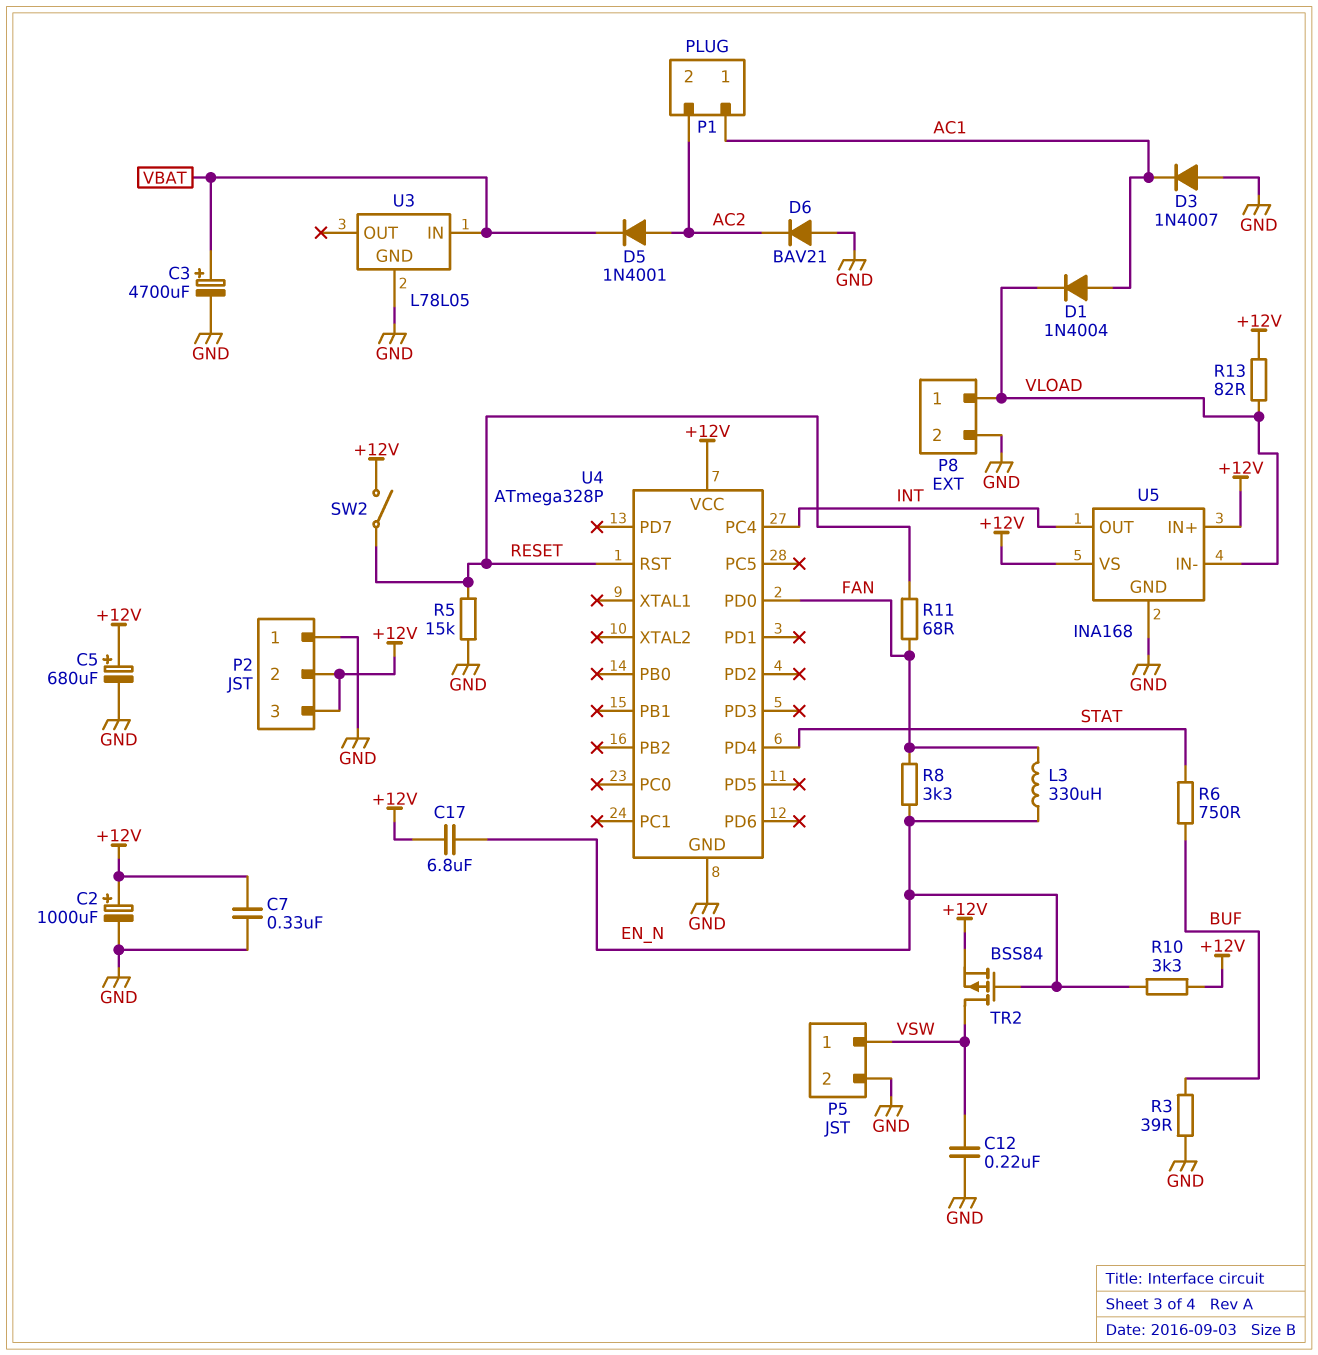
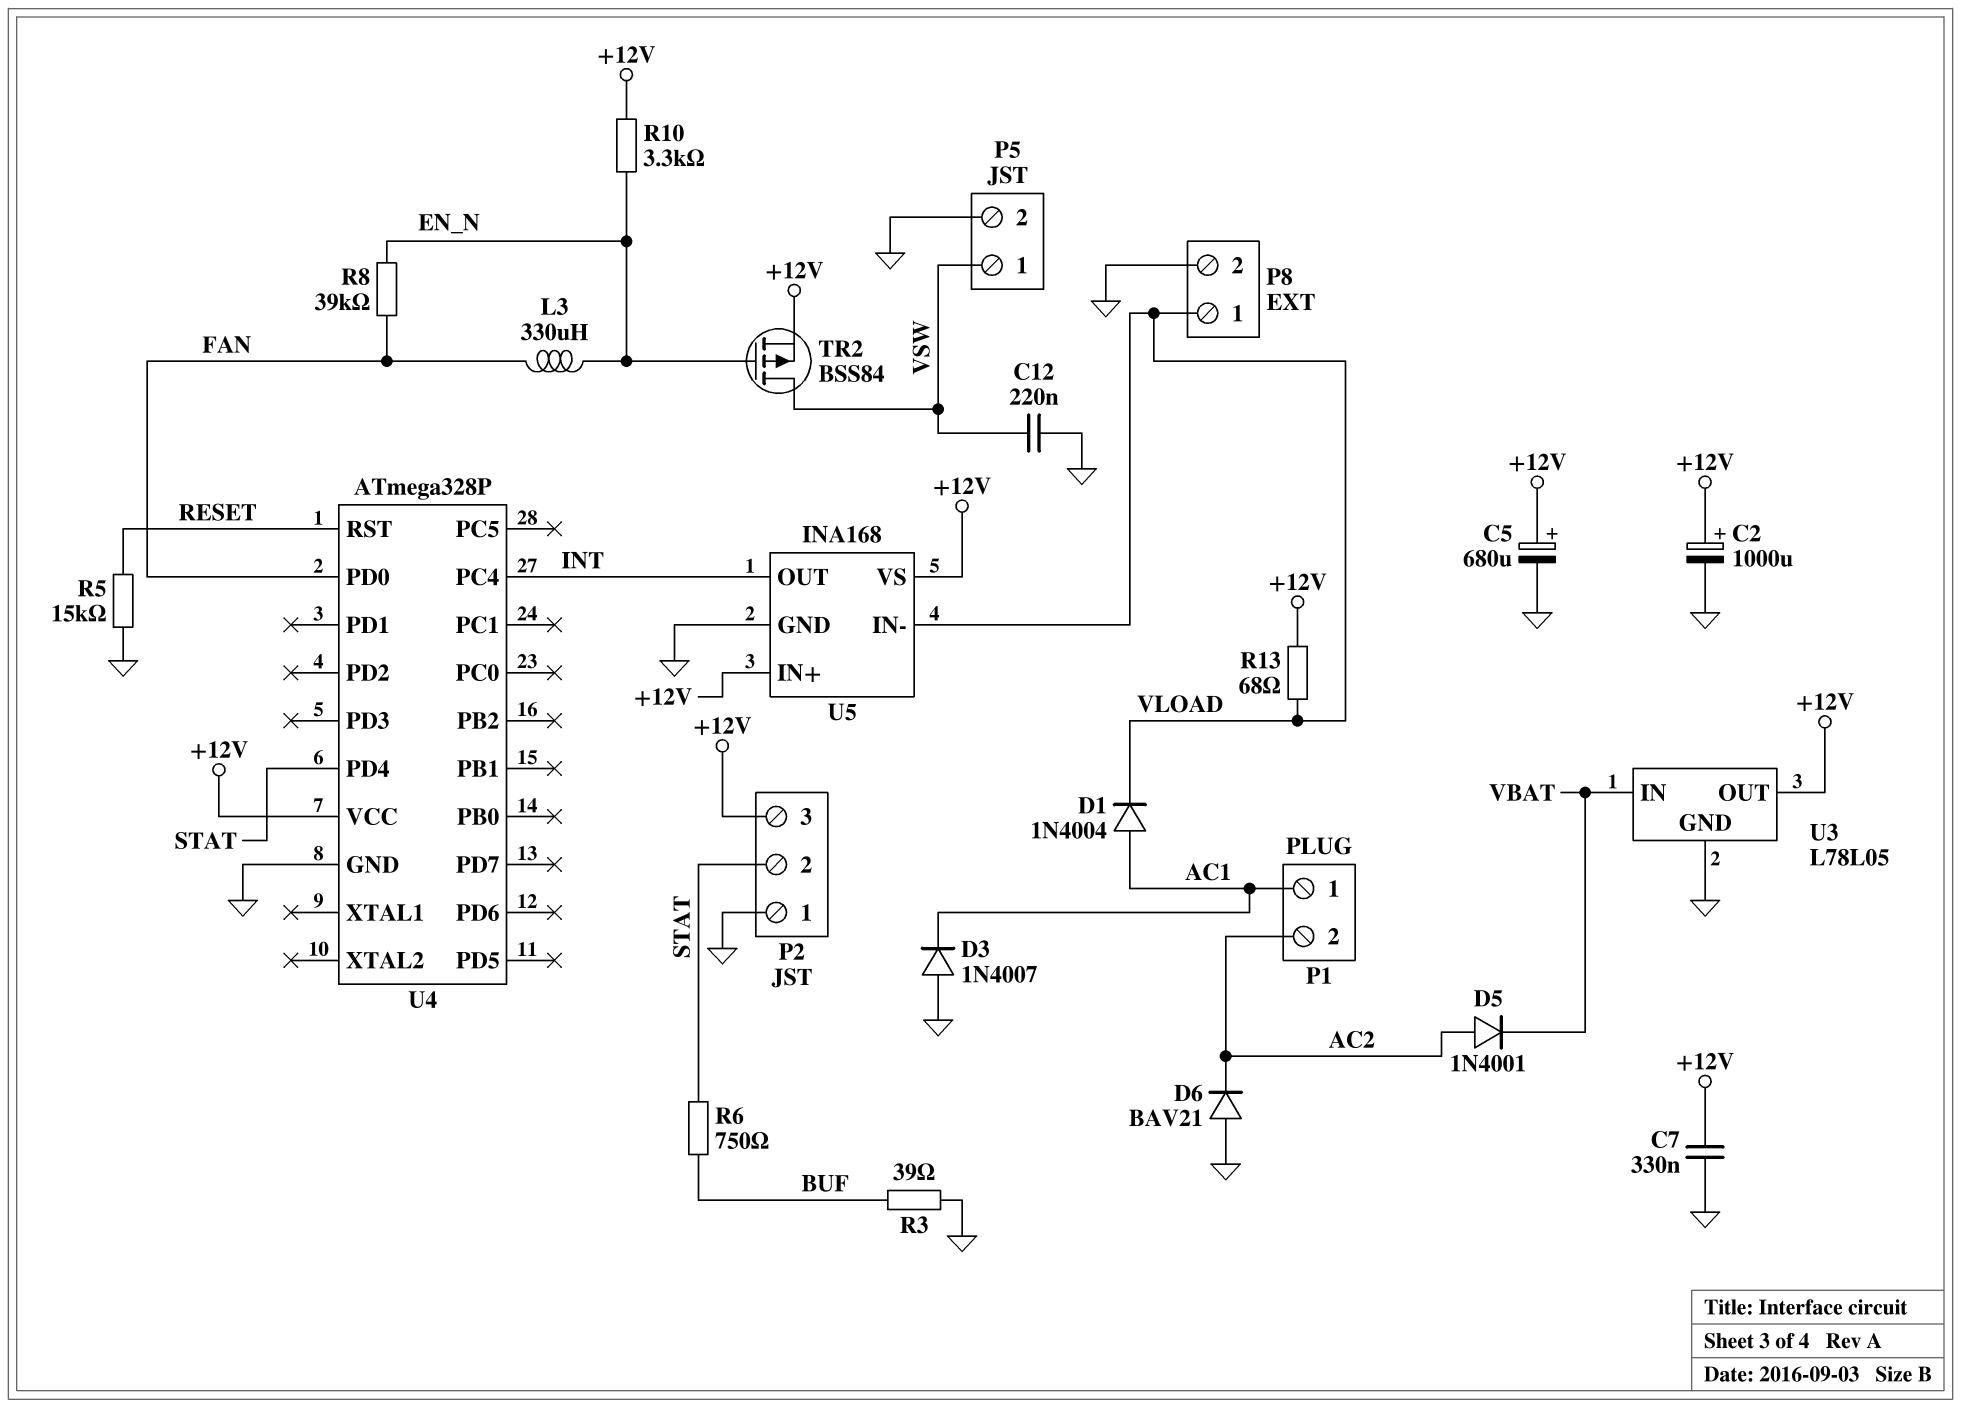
C3: 4700uF (plus VBAT, minus GND) -> none
C17: 6.8uF (+12V, EN_N) -> none
P2 pin 2: +12V -> STAT
R8: 3.3k (EN_N, FAN) -> 39k (EN_N, FAN)
R11: 68 (FAN, RESET) -> none
R13: 82 (+12V, VLOAD) -> 68 (+12V, VLOAD)
SW2: switch (+12V, RESET) -> none
U3 pin OUT: none -> +12V

